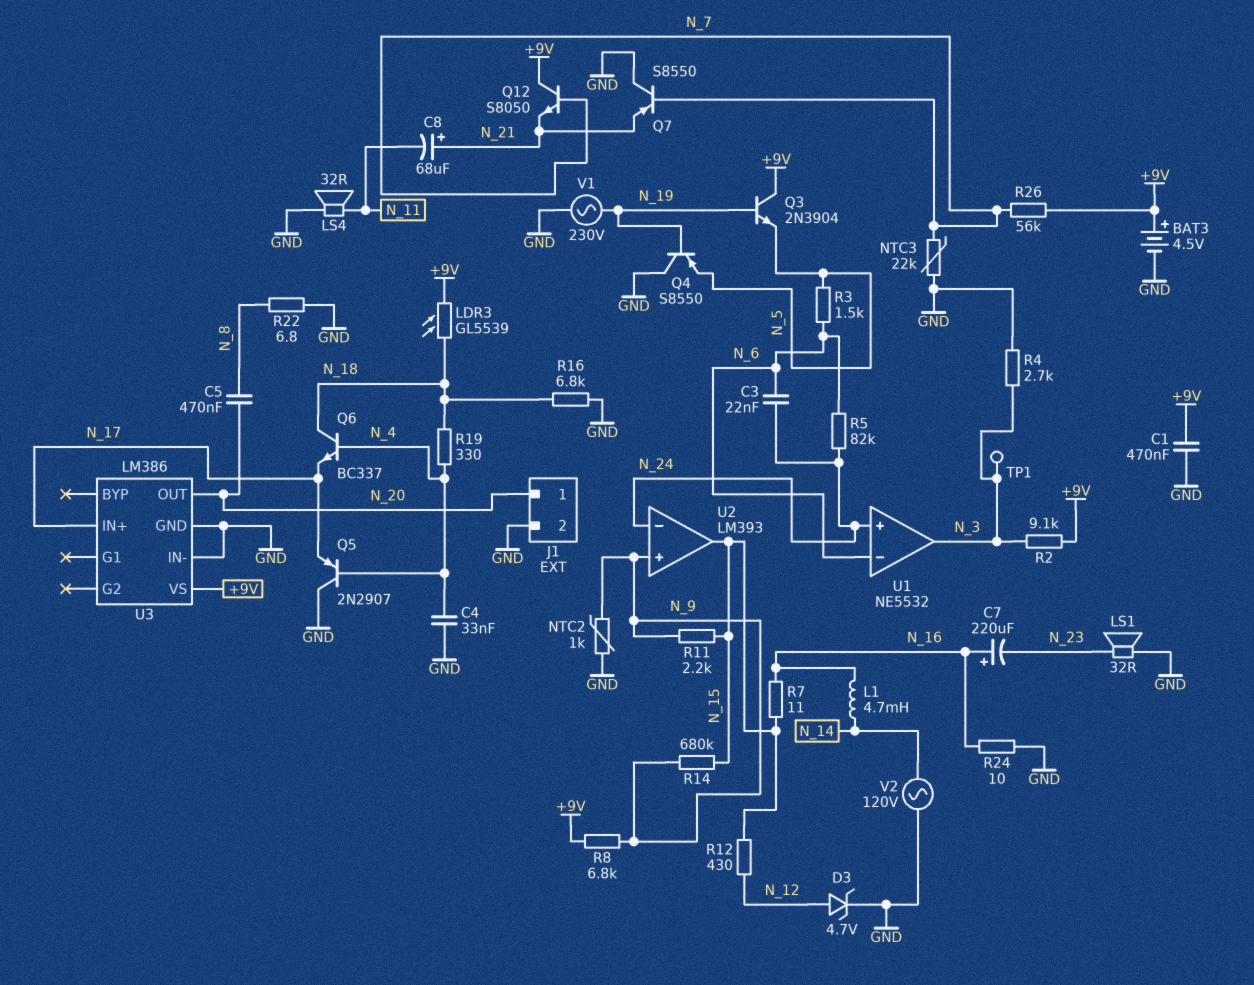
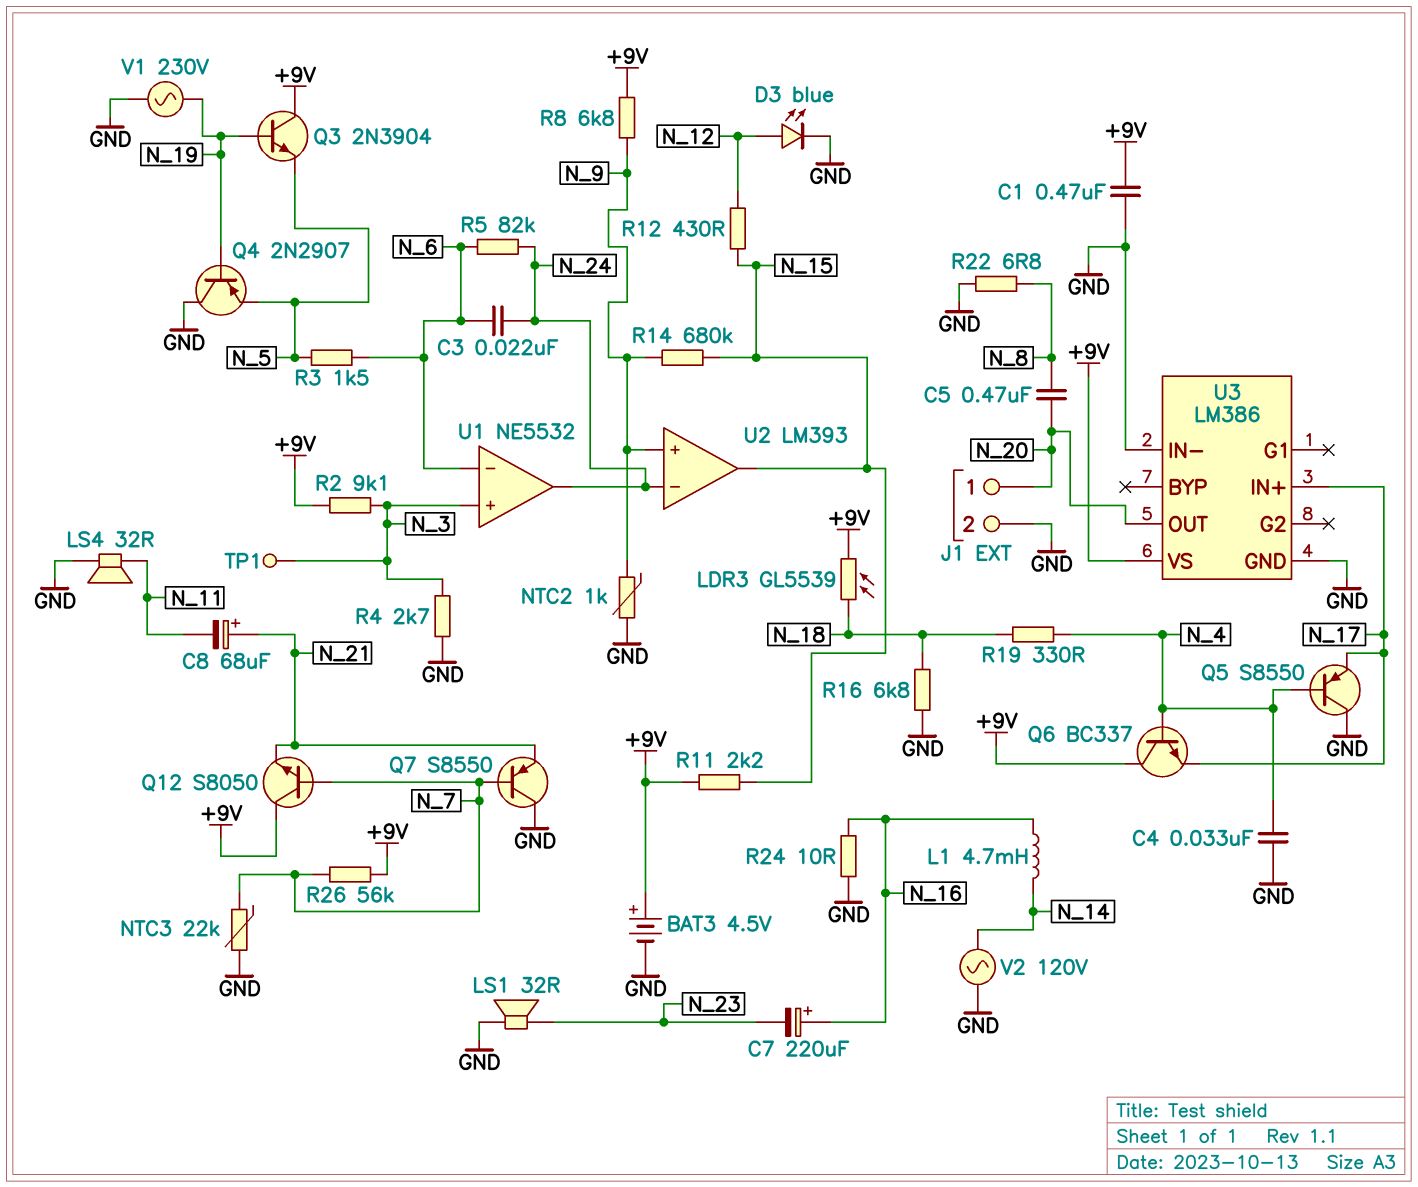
D3: zener 4.7V (A N_12, K GND) -> LED blue (A N_12, K GND)
Q4: PNP S8550 (B N_19, C GND, E N_5) -> PNP 2N2907 (B N_19, C GND, E N_5)
Q5: PNP 2N2907 (B N_4, C GND, E N_17) -> PNP S8550 (B N_4, C GND, E N_17)
Q6: NPN BC337 (B N_4, C N_18, E N_17) -> NPN BC337 (B N_4, C +9V, E N_17)
R7: 11 (N_15, N_16) -> none
R11: 2.2k (N_9, N_15) -> 2.2k (+9V, N_15)
U1 pin in+: N_24 -> N_3
U1 pin out: N_3 -> N_24

